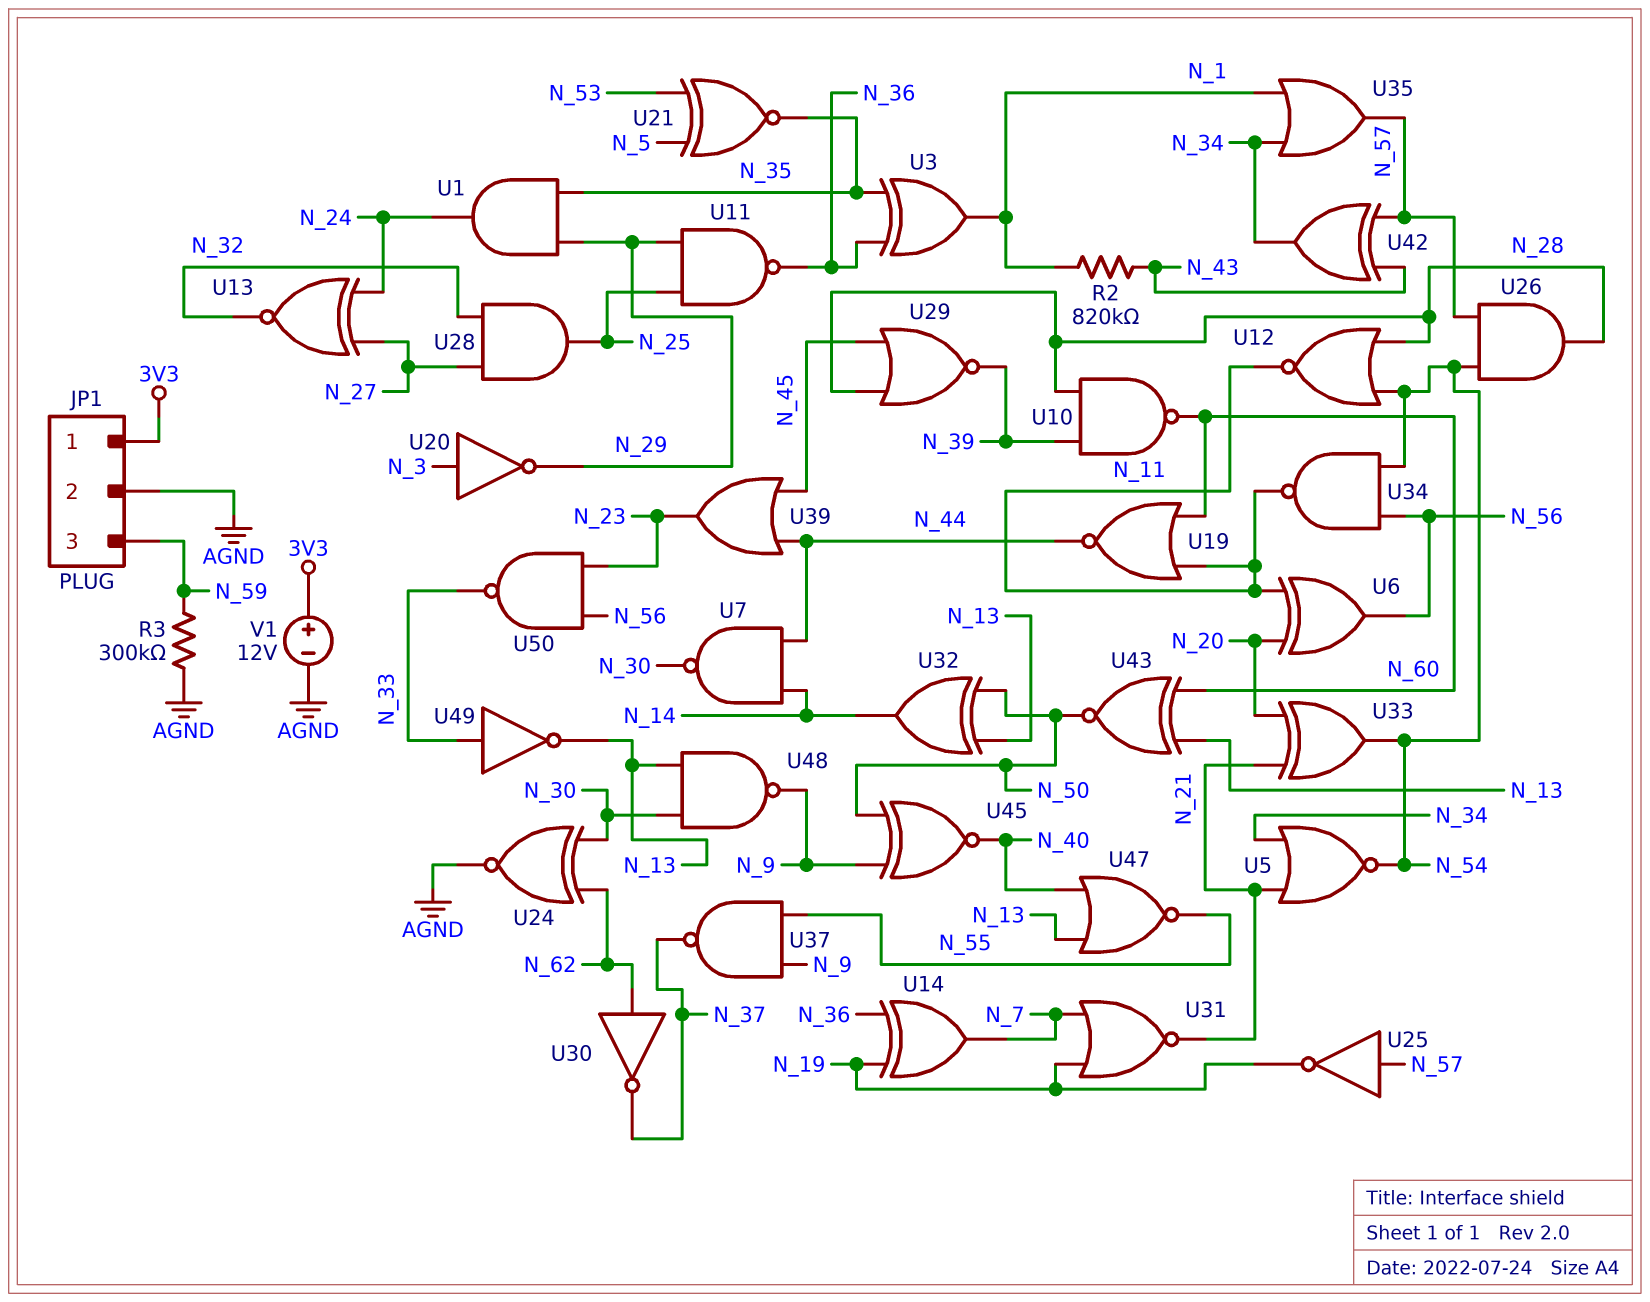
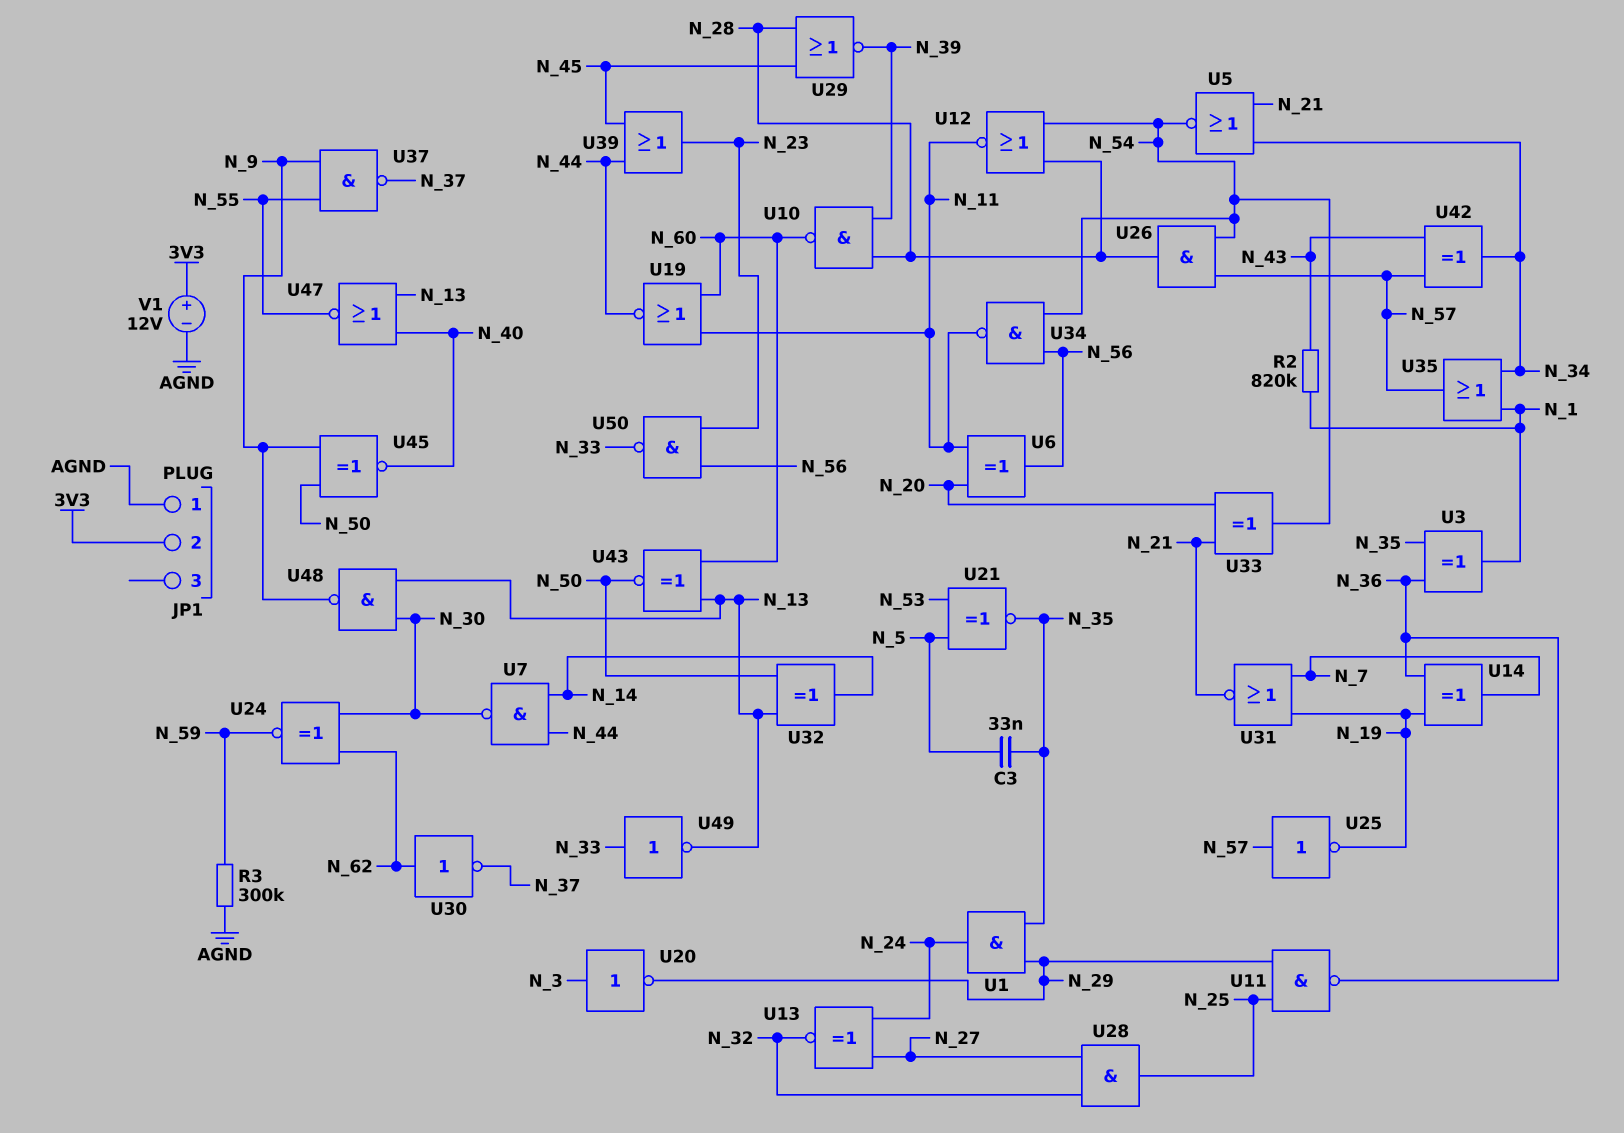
C3: none -> 33nF (N_5, N_35)
JP1 pin 1: 3V3 -> AGND
JP1 pin 2: AGND -> 3V3
JP1 pin 3: N_59 -> none
U24: XNOR (in N_30, in N_62, out AGND) -> XNOR (in N_30, in N_62, out N_59)

